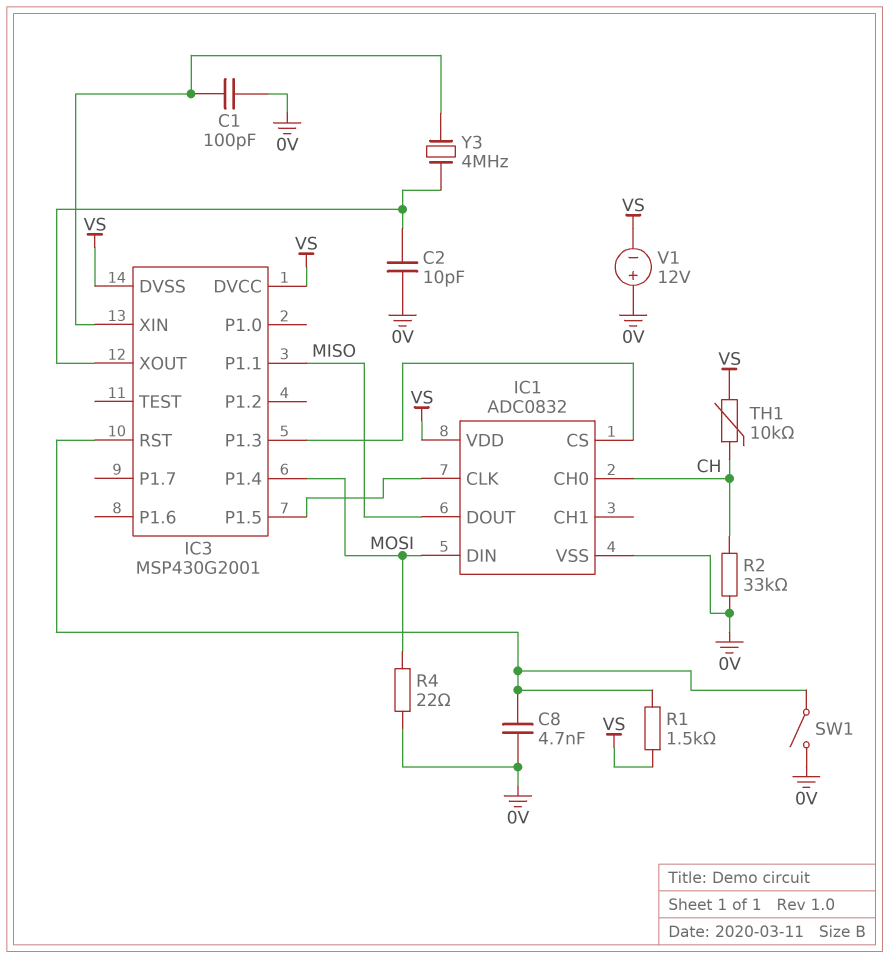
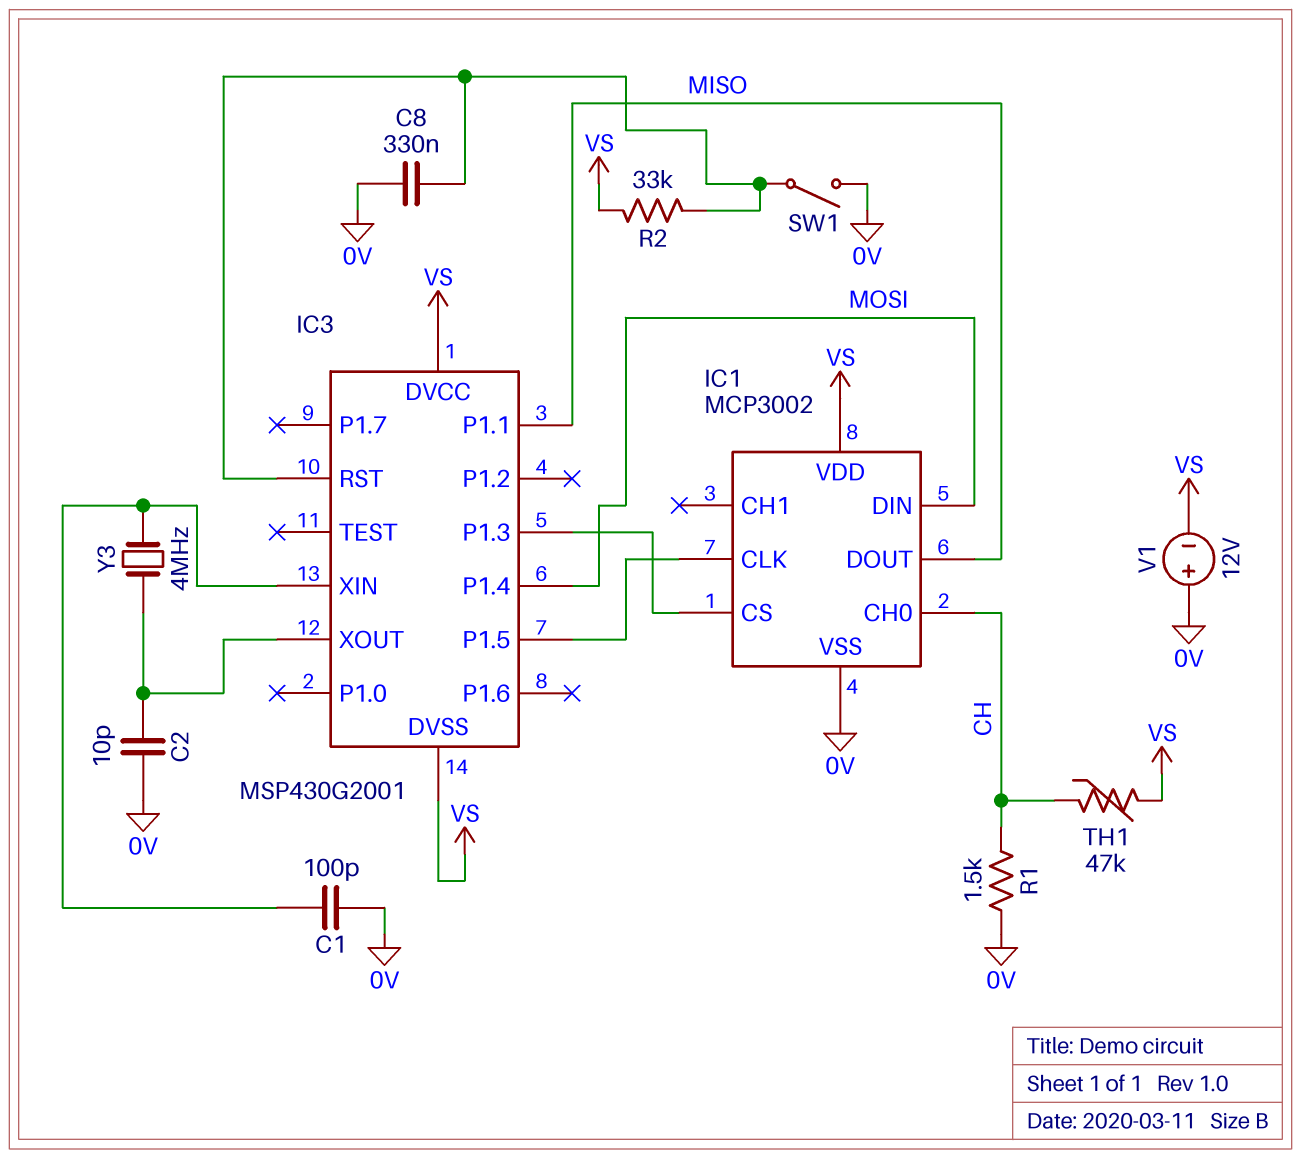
C8: 4.7nF (0V, IC3/RST) -> 330nF (0V, IC3/RST)
IC1: ADC0832 -> MCP3002
R1: 1.5k (IC3/RST, VS) -> 1.5k (0V, CH)
R2: 33k (0V, CH) -> 33k (IC3/RST, VS)
R4: 22 (0V, MOSI) -> none
TH1: 10k (CH, VS) -> 47k (CH, VS)

